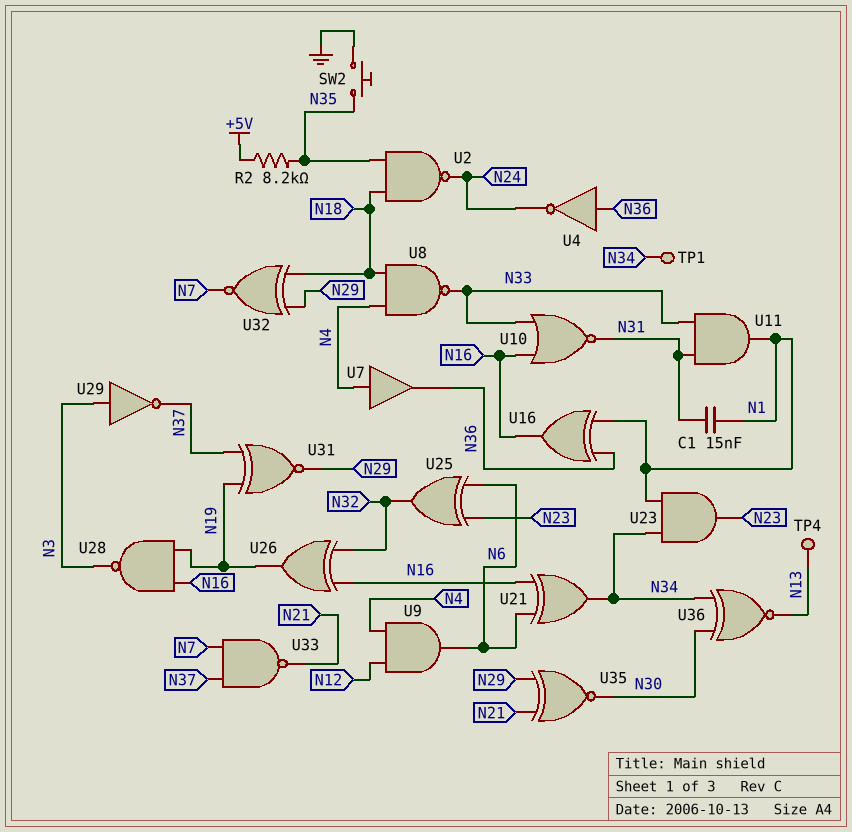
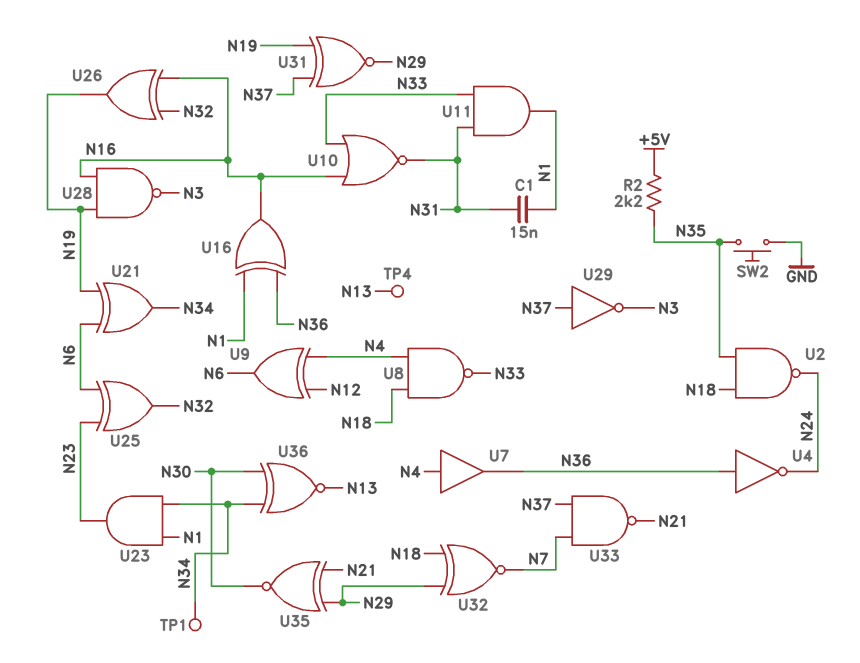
R2: 8.2k (+5V, N35) -> 2.2k (+5V, N35)
U9: AND (in N4, in N12, out N6) -> XOR (in N4, in N12, out N6)
U21: XOR (in N6, in N16, out N34) -> XOR (in N6, in N19, out N34)
U29: NOT (in N3, out N37) -> NOT (in N37, out N3)

